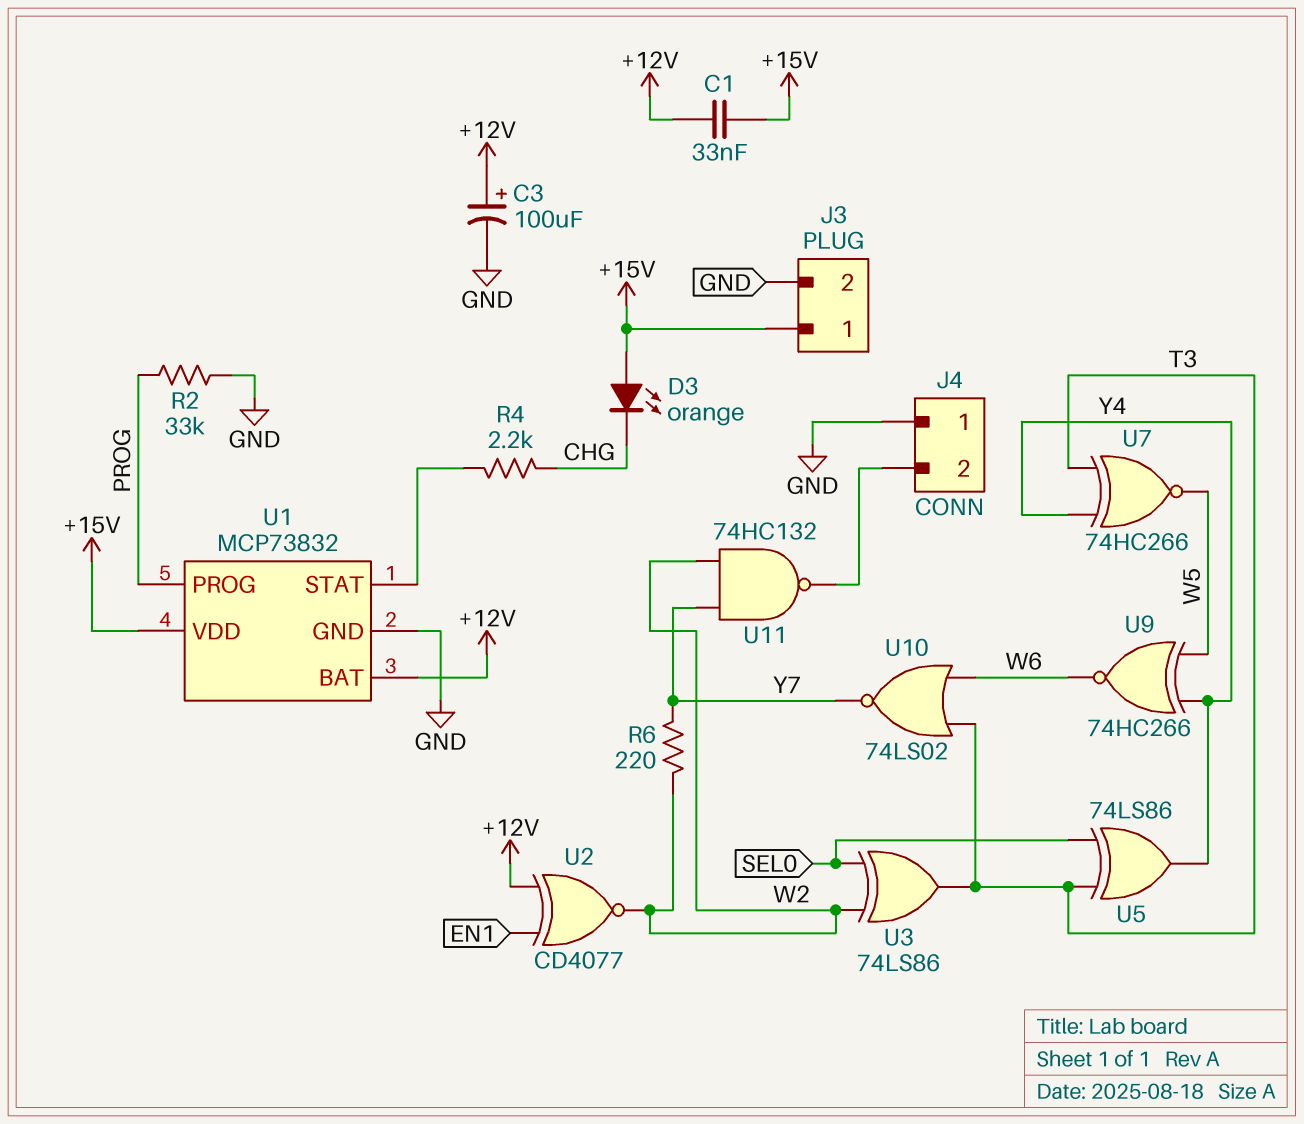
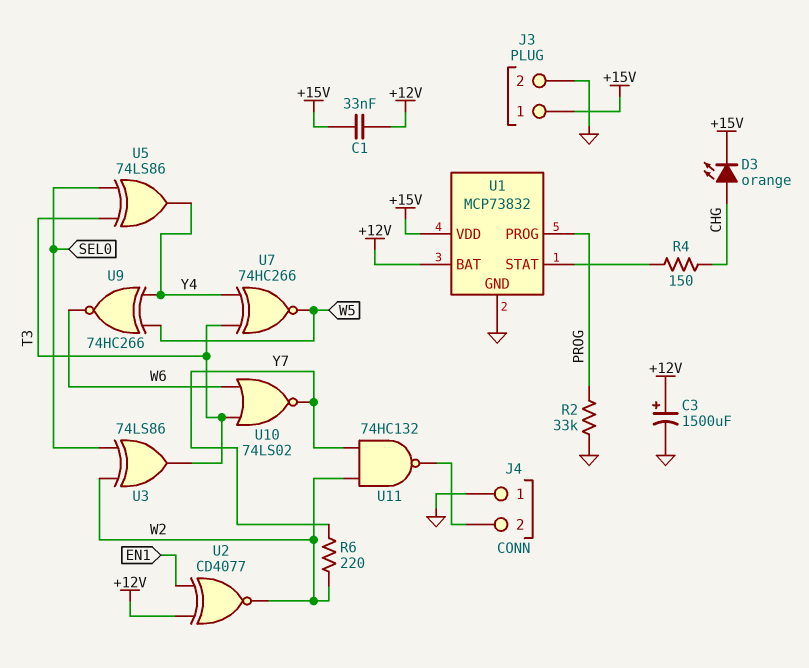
C3: 100uF (plus +12V, minus GND) -> 1500uF (plus +12V, minus GND)
D3: LED orange (A +15V, K CHG) -> LED orange (A CHG, K +15V)
R4: 2.2k (CHG, U1/STAT) -> 150 (CHG, U1/STAT)

